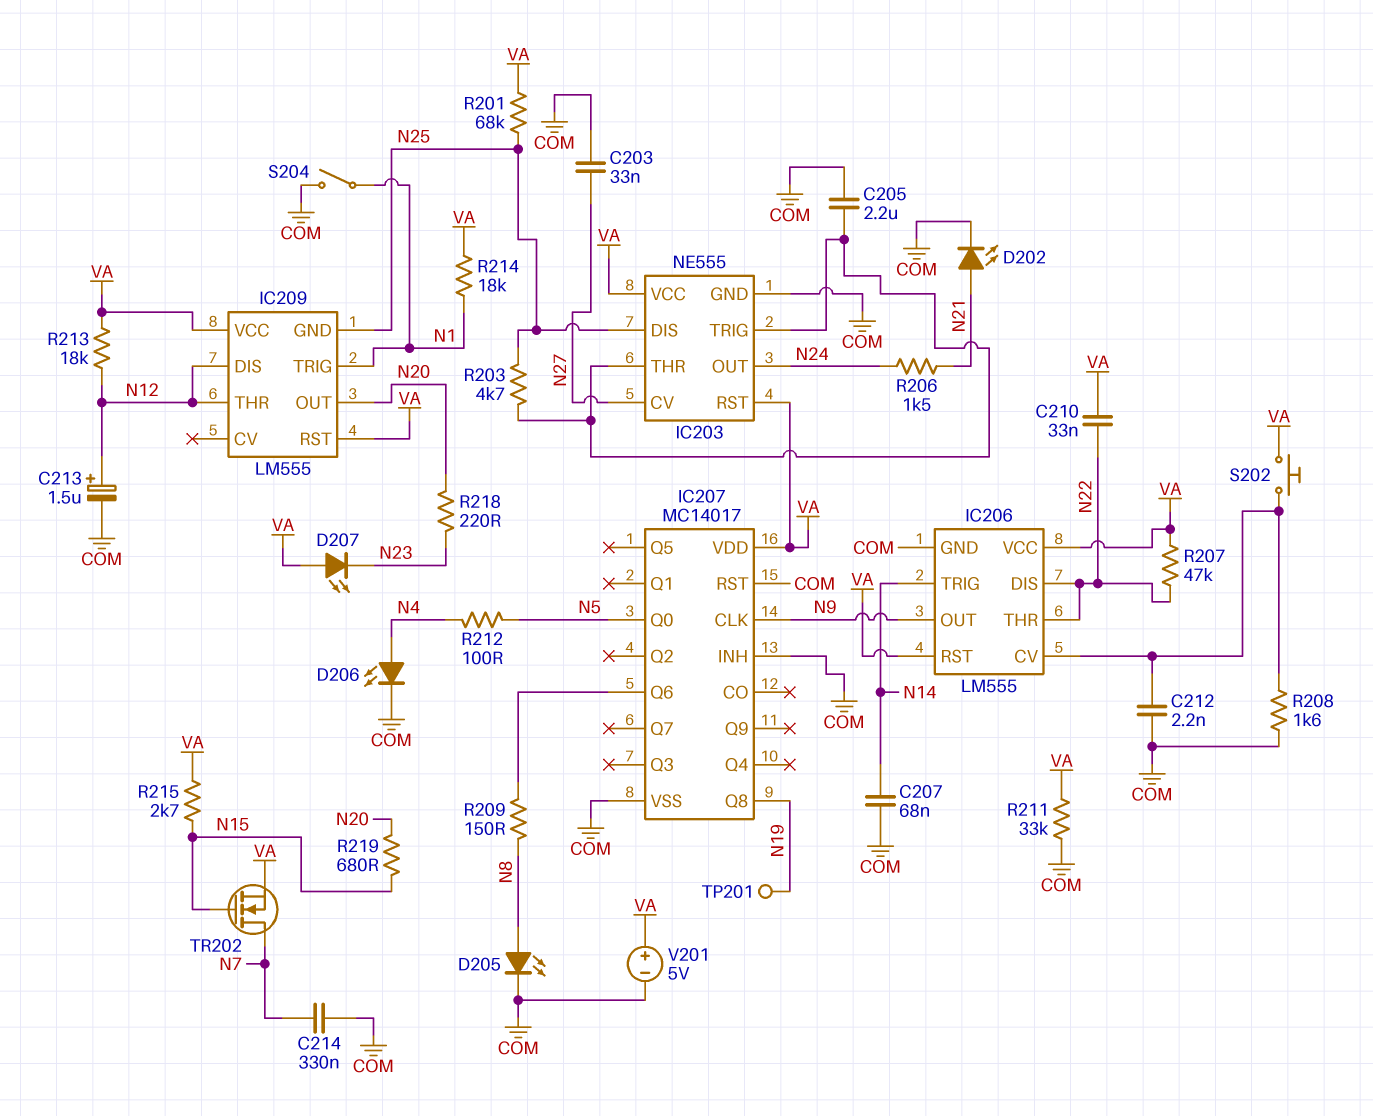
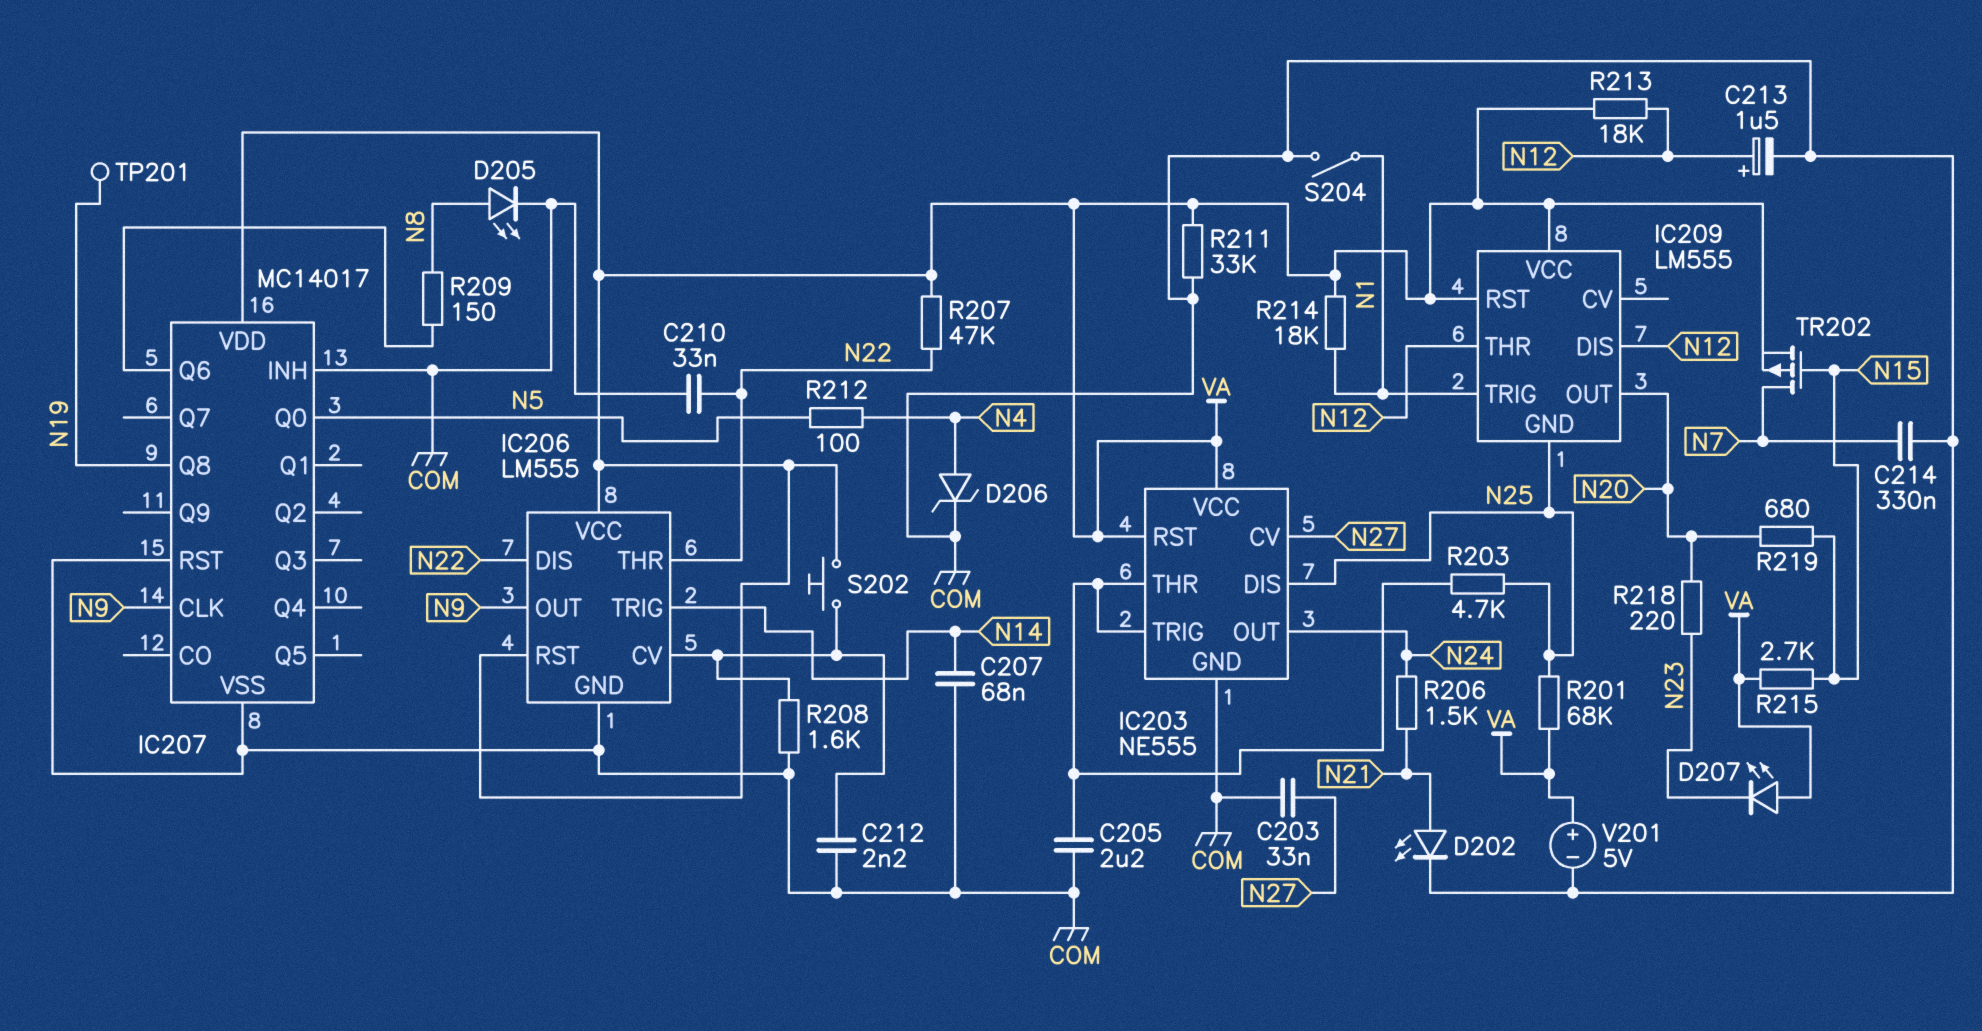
C210: 33nF (N22, VA) -> 33nF (COM, N22)
D206: LED (A N4, K COM) -> zener (A N4, K COM)
TR202: NMOS (G N15, D N7, S VA) -> PMOS (G N15, D N7, S VA)

